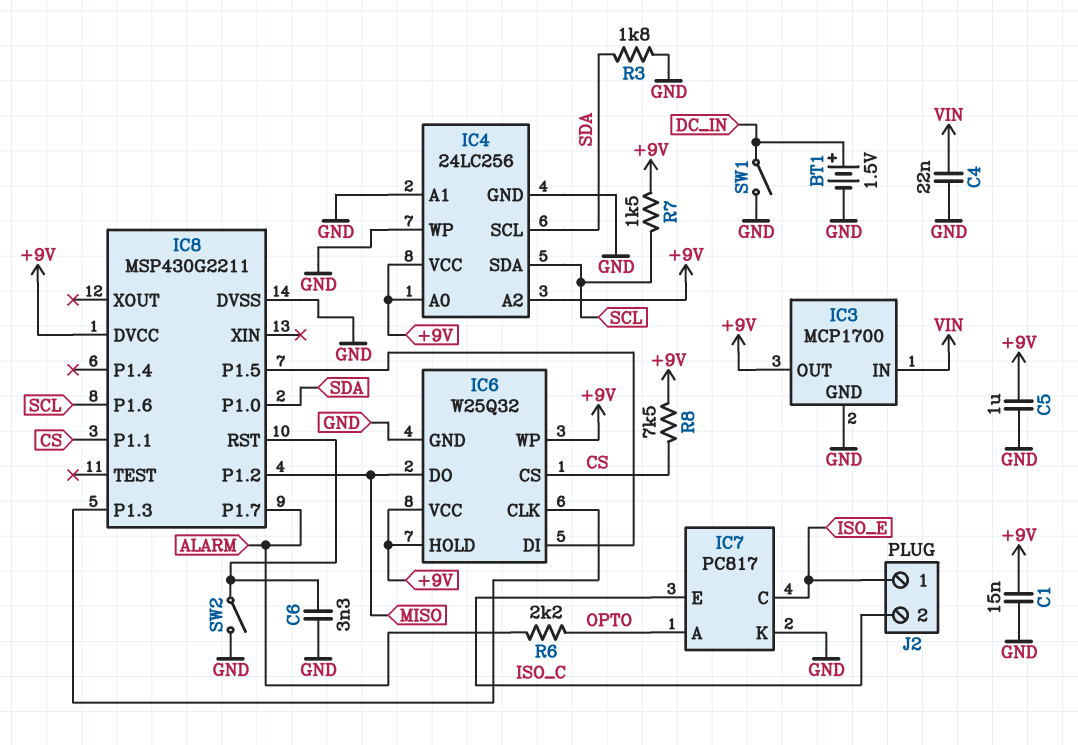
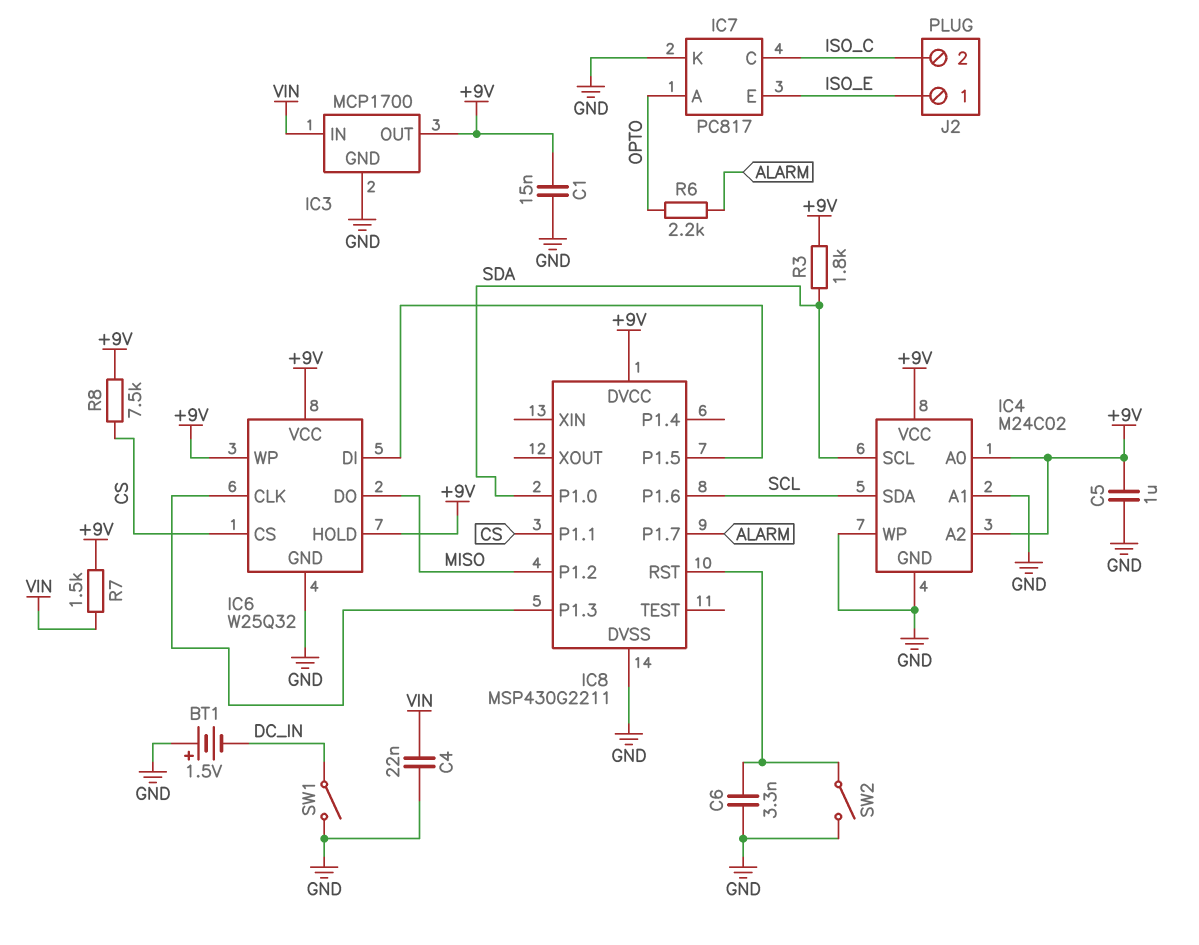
BT1: 1.5V (plus DC_IN, minus GND) -> 1.5V (plus GND, minus DC_IN)
IC4: 24LC256 -> M24C02
IC7 pin C: ISO_E -> ISO_C
IC7 pin E: ISO_C -> ISO_E
R3: 1.8k (GND, SDA) -> 1.8k (+9V, SDA)
R7: 1.5k (+9V, SCL) -> 1.5k (+9V, VIN)

